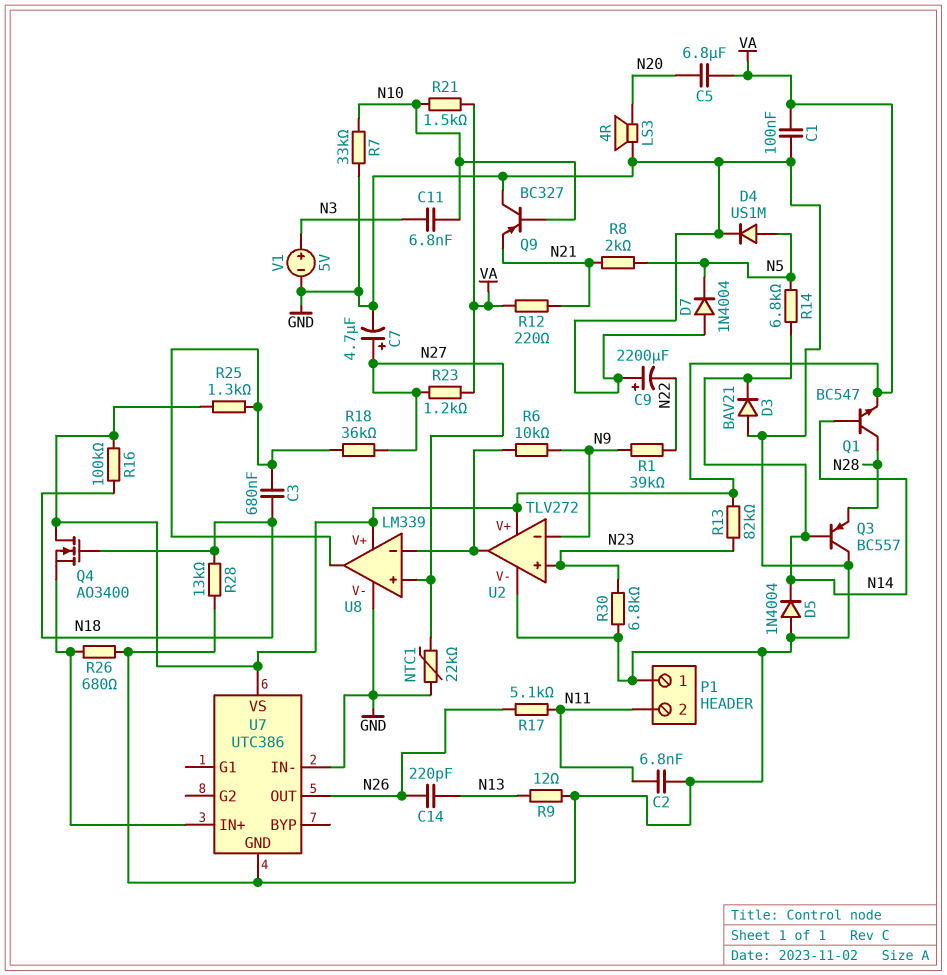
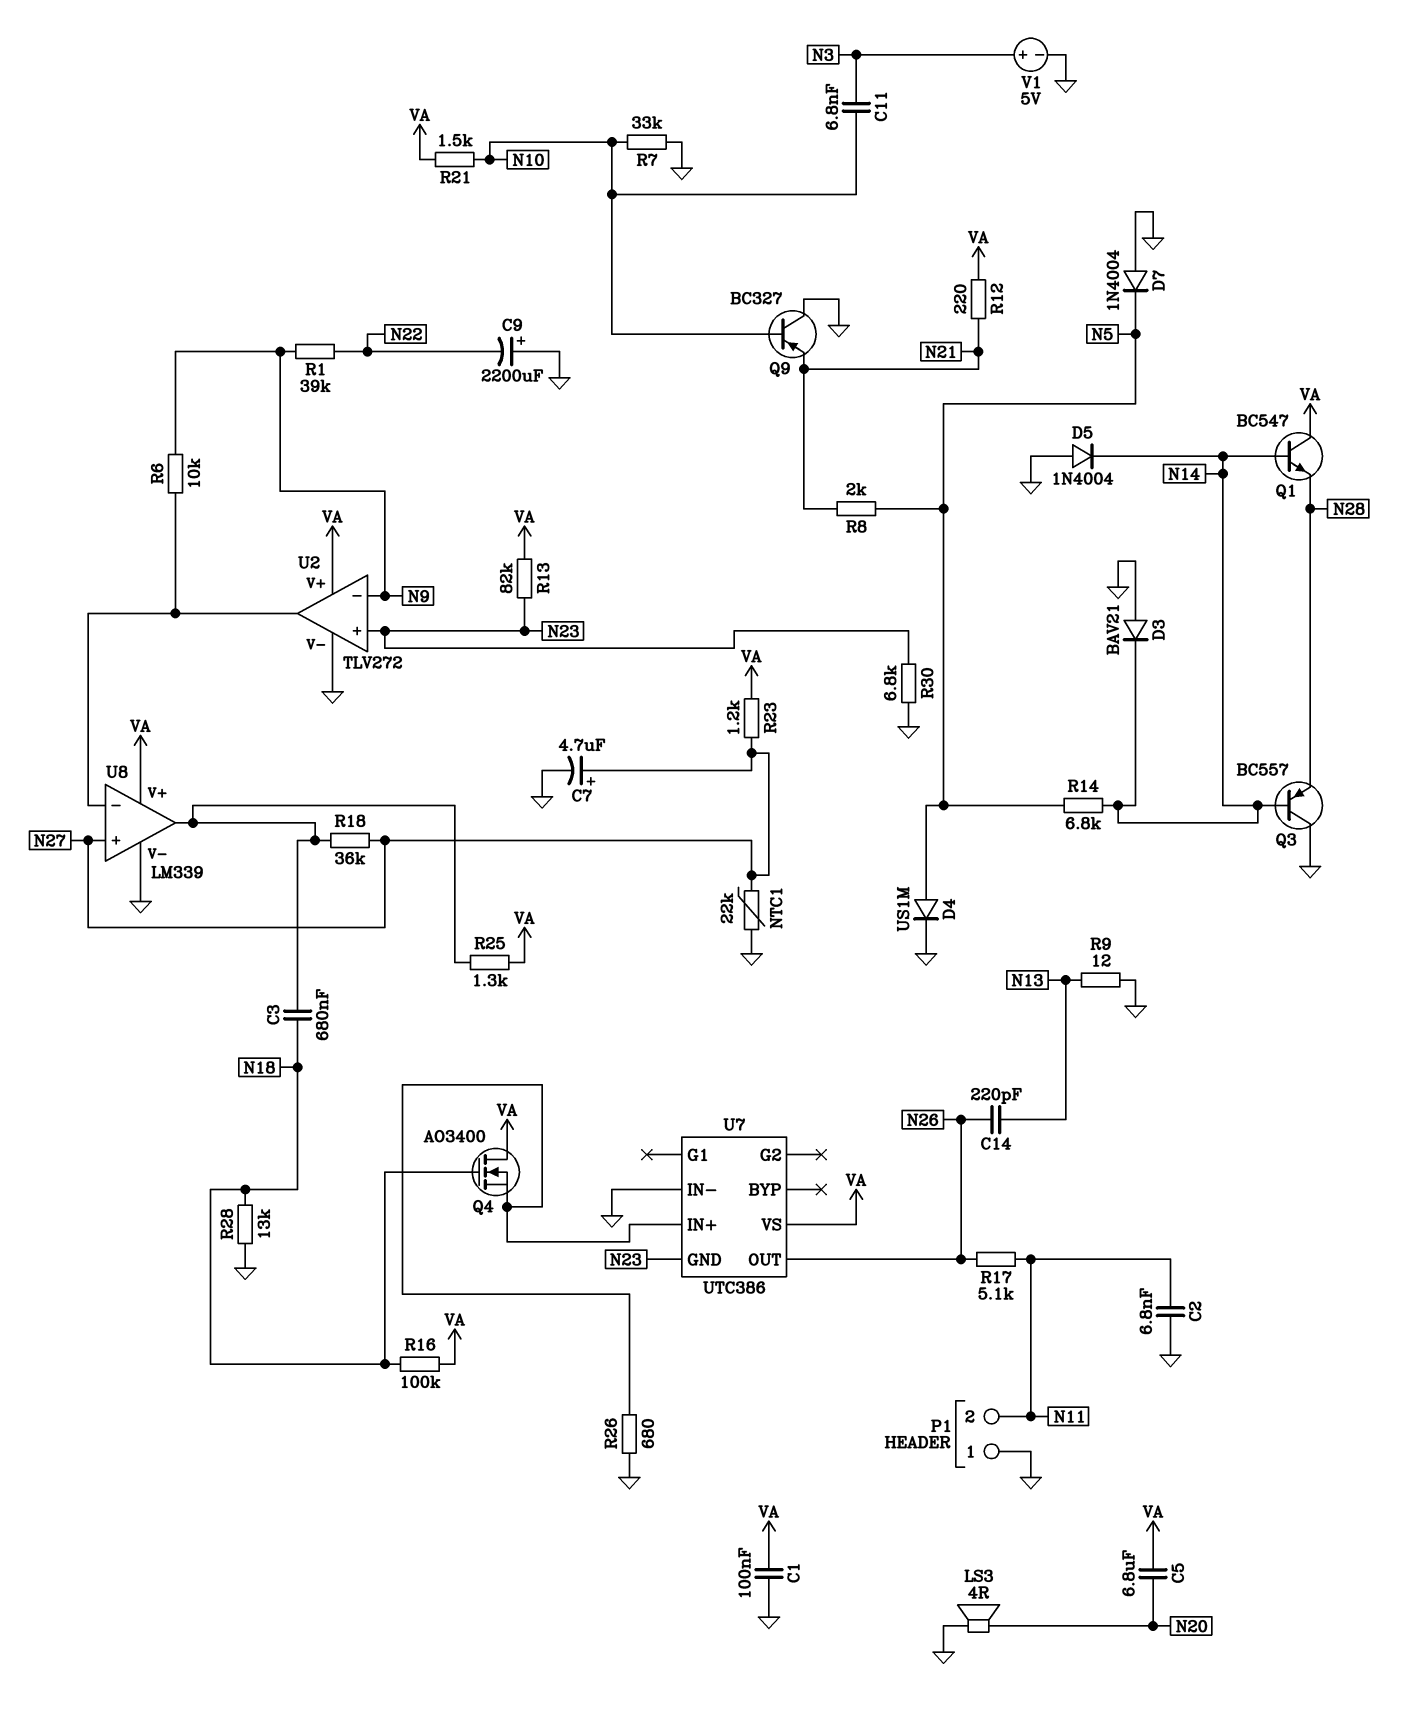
Q1: NPN BC547 (B N14, C N28, E VA) -> NPN BC547 (B N14, C VA, E N28)
U7 pin GND: GND -> N23

